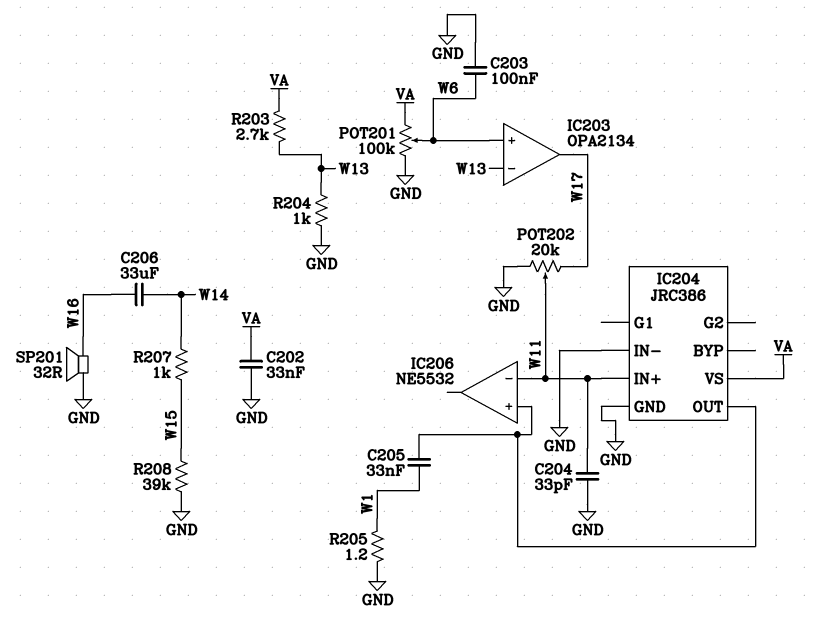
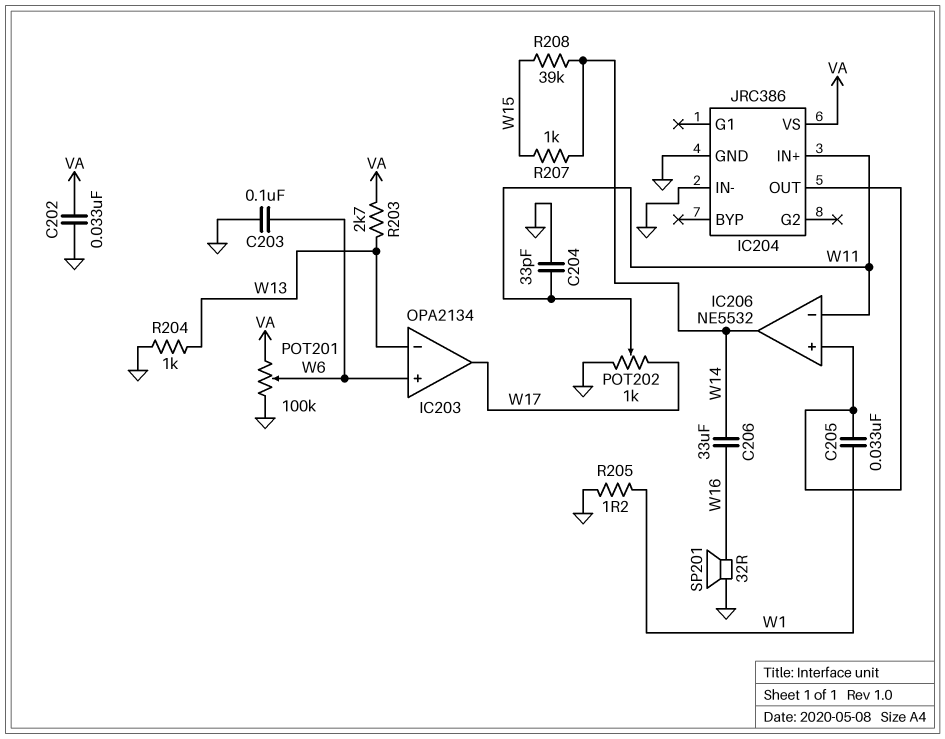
IC206 pin out: none -> W14
POT202: 20k (GND, W17, wiper W11) -> 1k (GND, W17, wiper W11)
R208: 39k (GND, W15) -> 39k (W14, W15)

